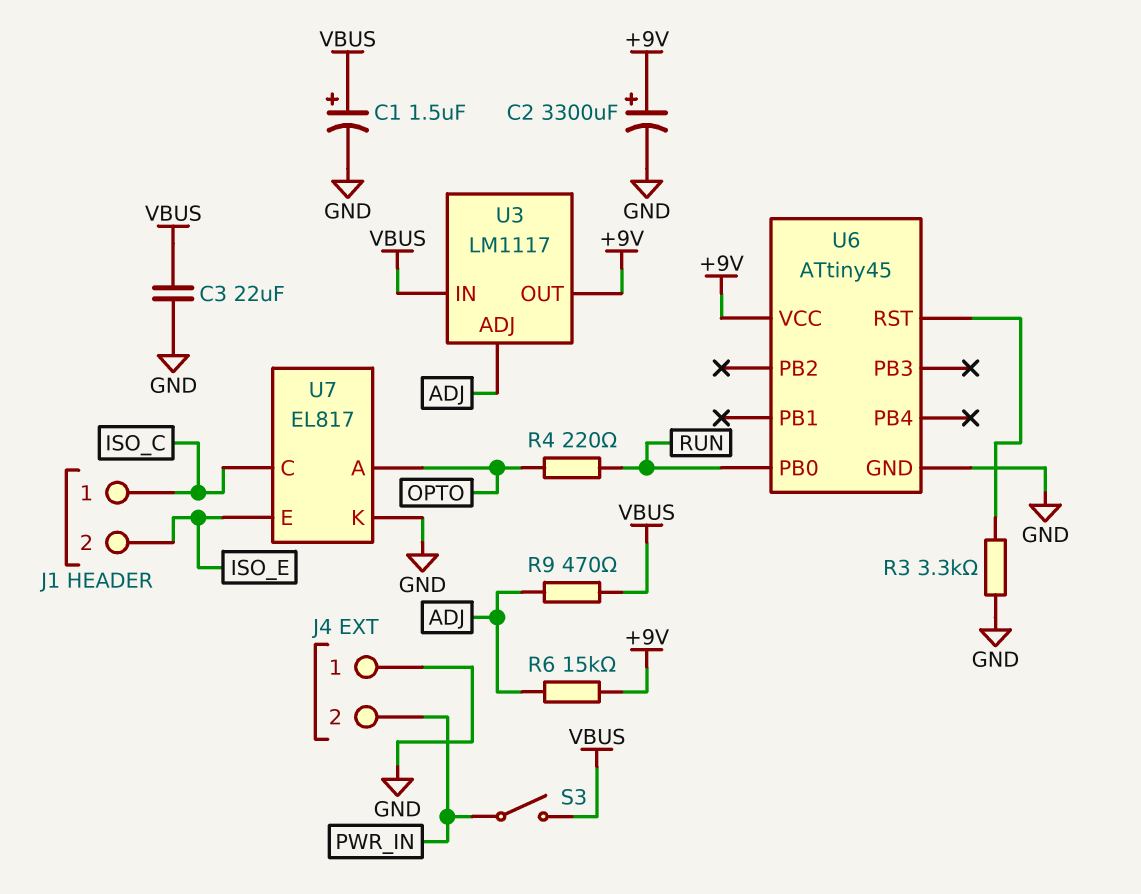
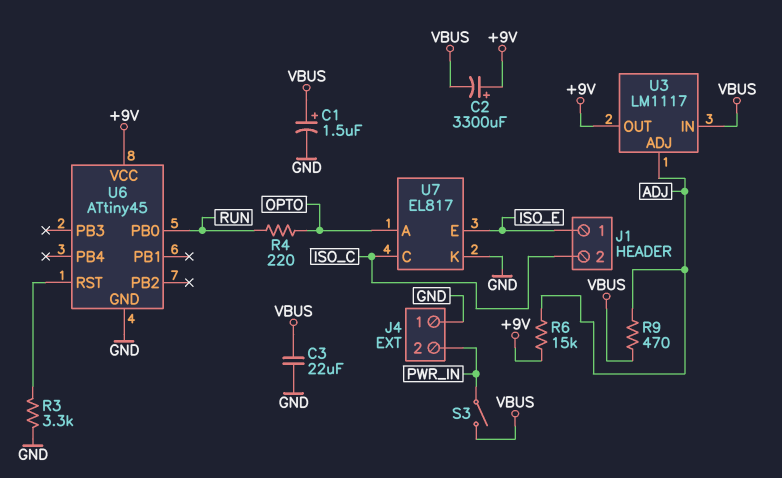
C2: 3300uF (plus +9V, minus GND) -> 3300uF (plus +9V, minus VBUS)
J1 pin 1: ISO_C -> ISO_E
J1 pin 2: ISO_E -> ISO_C

